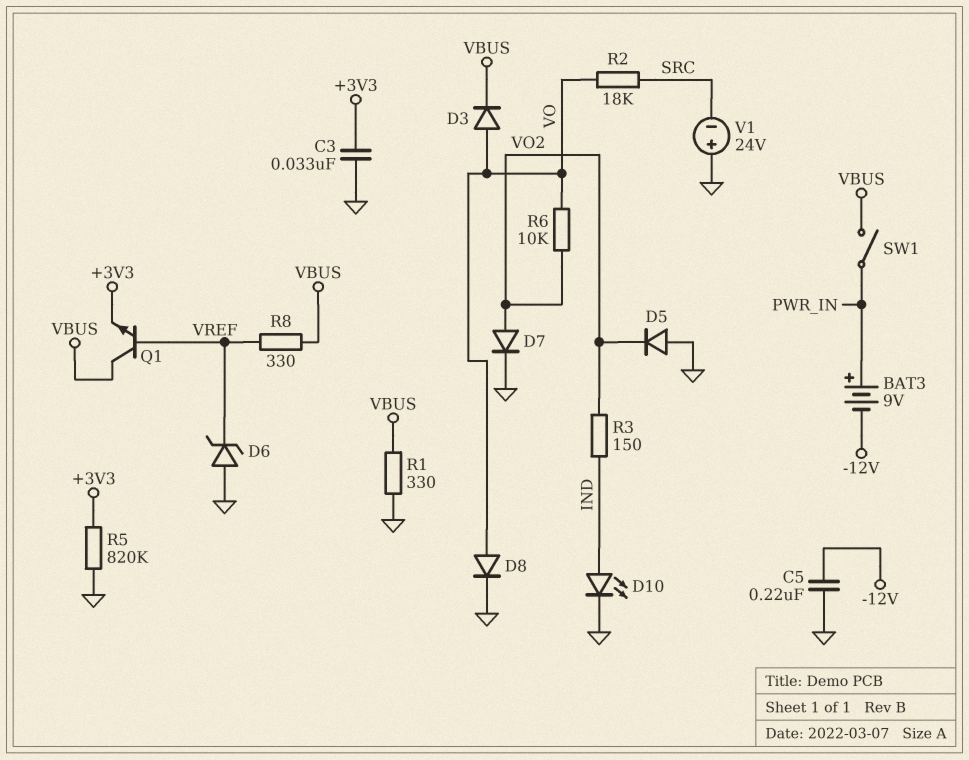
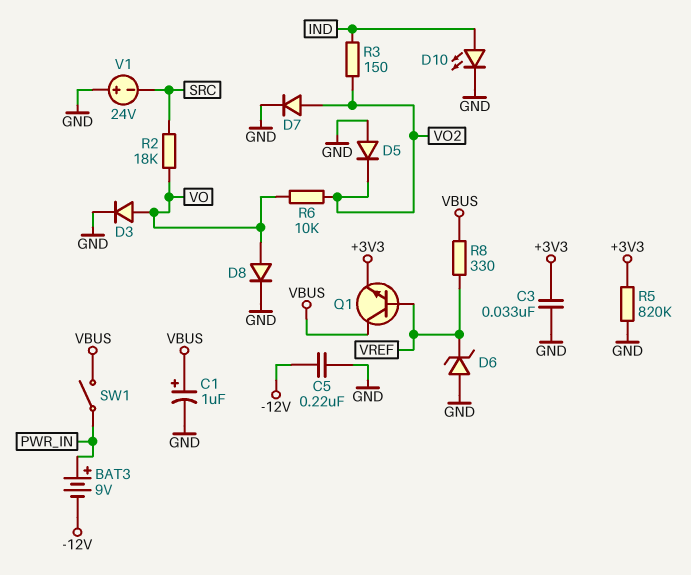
C1: none -> 1uF (plus VBUS, minus GND)
D3: diode (A VO, K VBUS) -> diode (A VO, K GND)
R1: 330 (GND, VBUS) -> none

